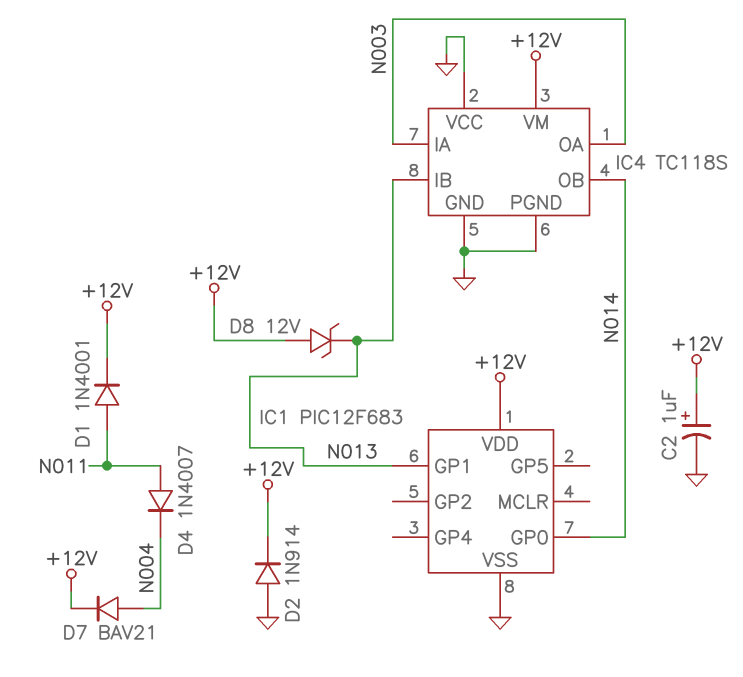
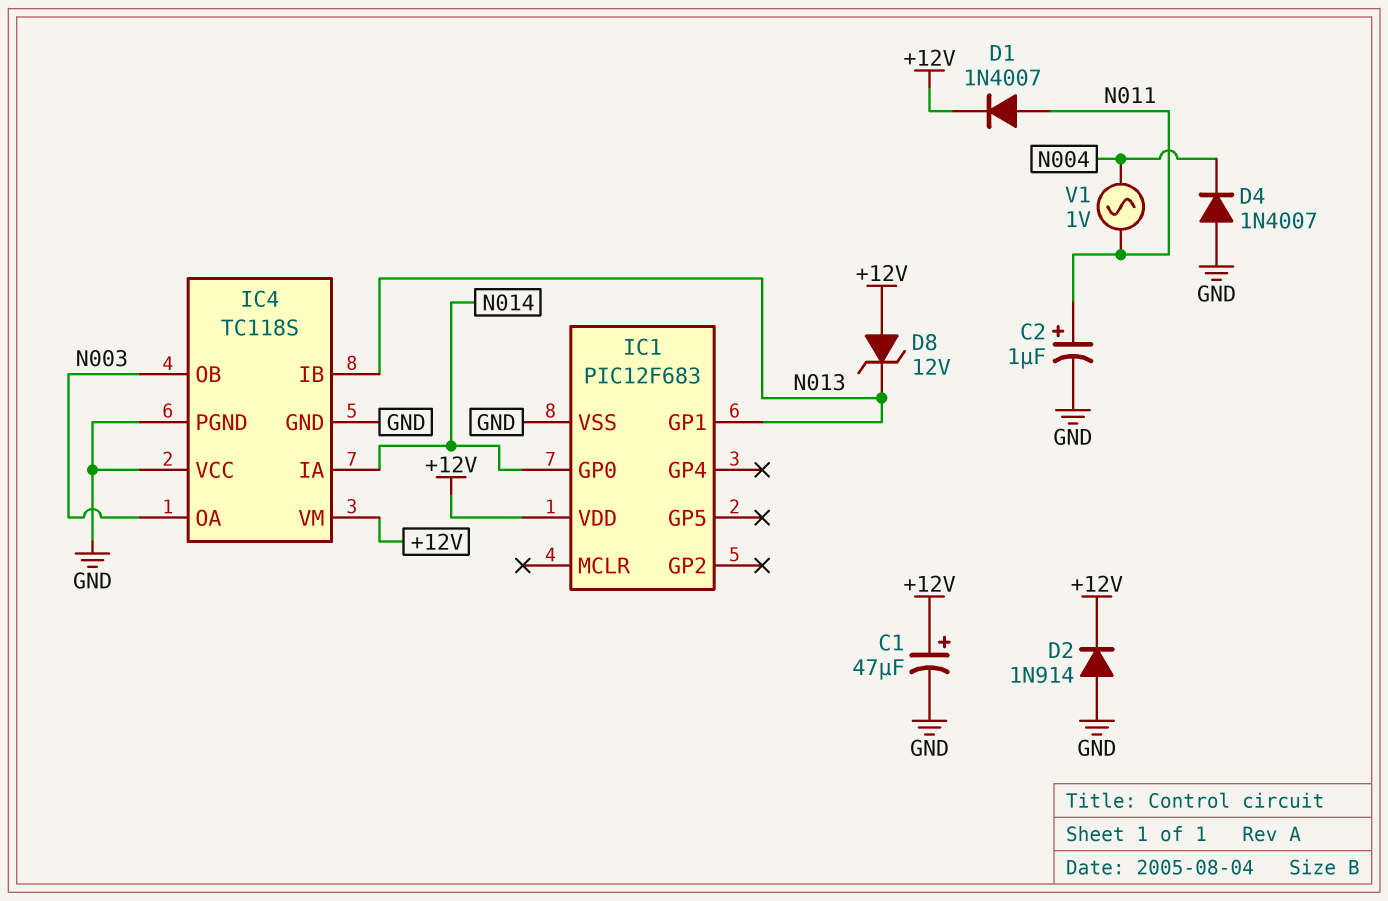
C1: none -> 47uF (plus +12V, minus GND)
C2: 1uF (plus +12V, minus GND) -> 1uF (plus N011, minus GND)
D1: diode 1N4001 (A N011, K +12V) -> diode 1N4007 (A N011, K +12V)
D4: diode 1N4007 (A N011, K N004) -> diode 1N4007 (A GND, K N004)
D7: diode BAV21 (A N004, K +12V) -> none
IC4 pin IA: N003 -> N014
IC4 pin OB: N014 -> N003
V1: none -> AC 1V (N004, N011)

